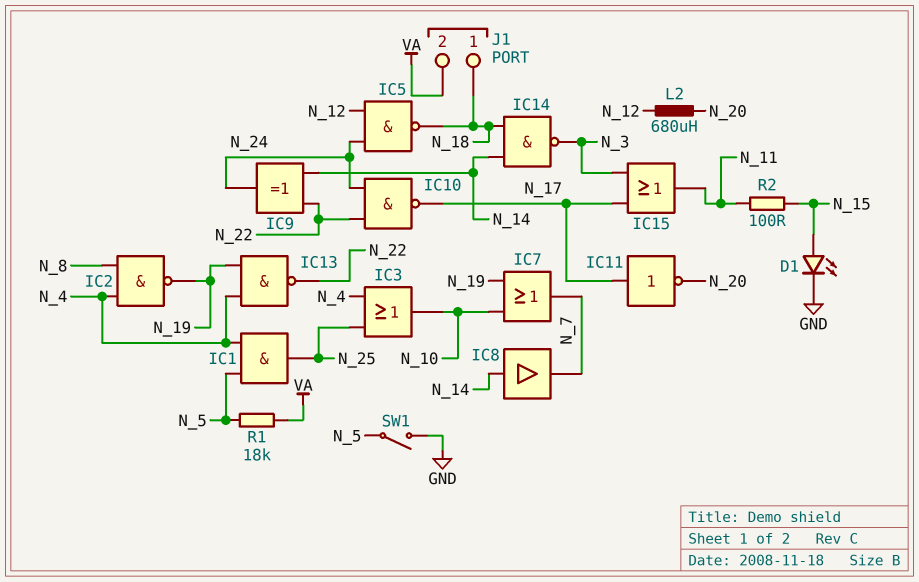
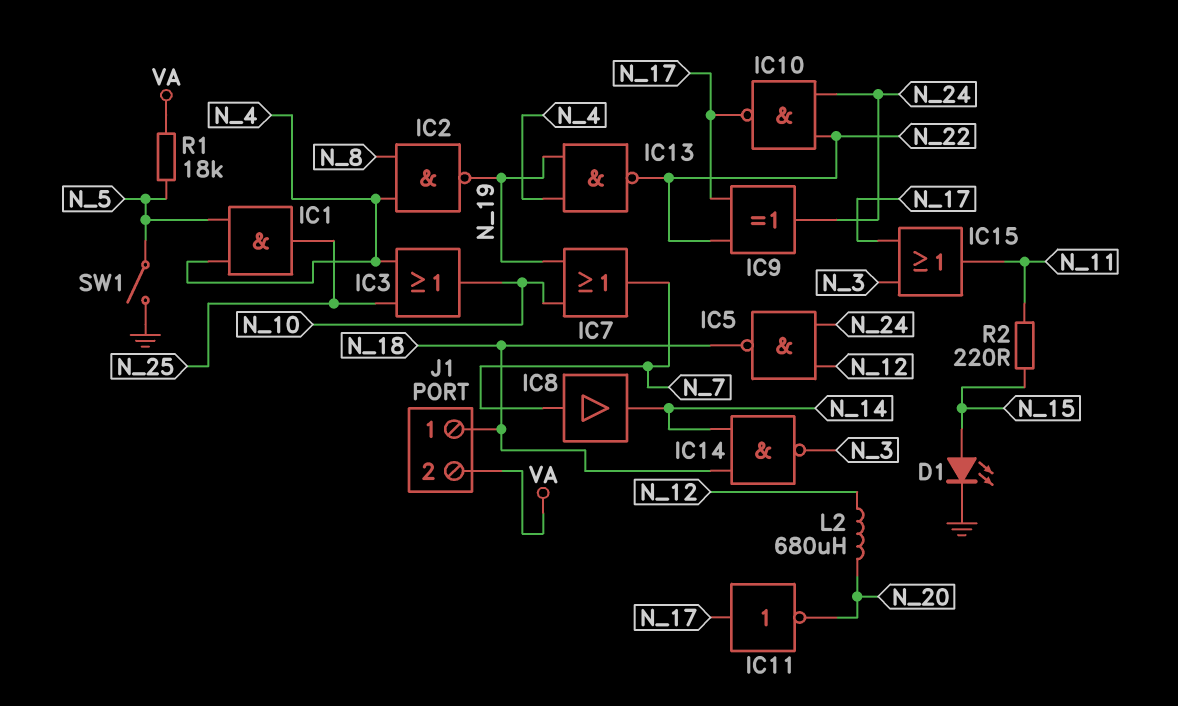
IC8: buffer (in N_14, out N_7) -> buffer (in N_7, out N_14)
IC9: XOR (in N_14, in N_22, out N_24) -> XOR (in N_17, in N_22, out N_24)
R2: 100 (N_11, N_15) -> 220 (N_11, N_15)

